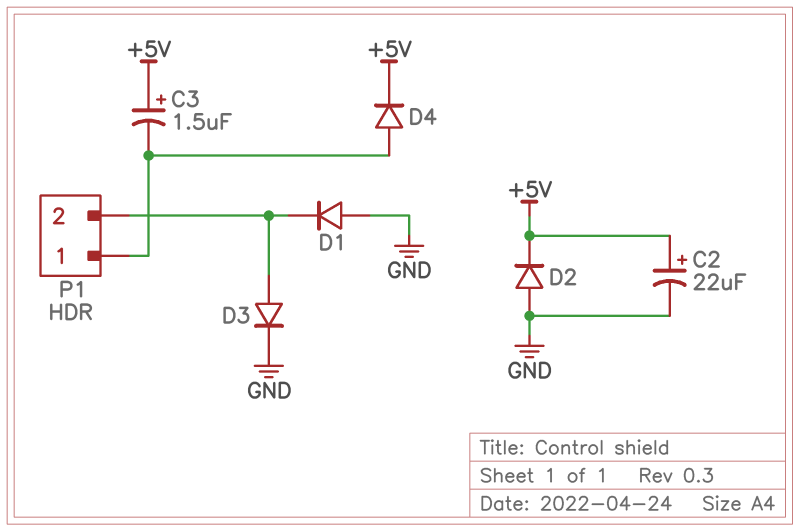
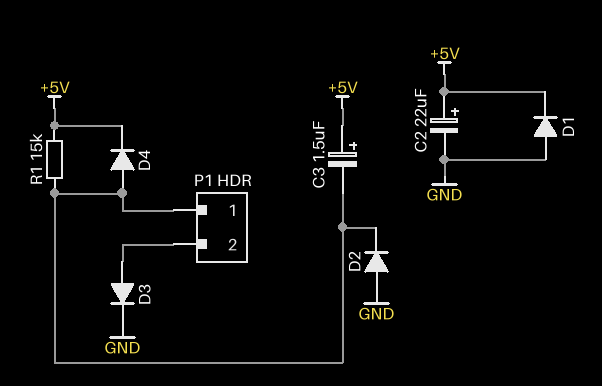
D1: diode (A GND, K P1/2) -> diode (A GND, K +5V)
D2: diode (A GND, K +5V) -> diode (A GND, K P1/1)
R1: none -> 15k (+5V, P1/1)

